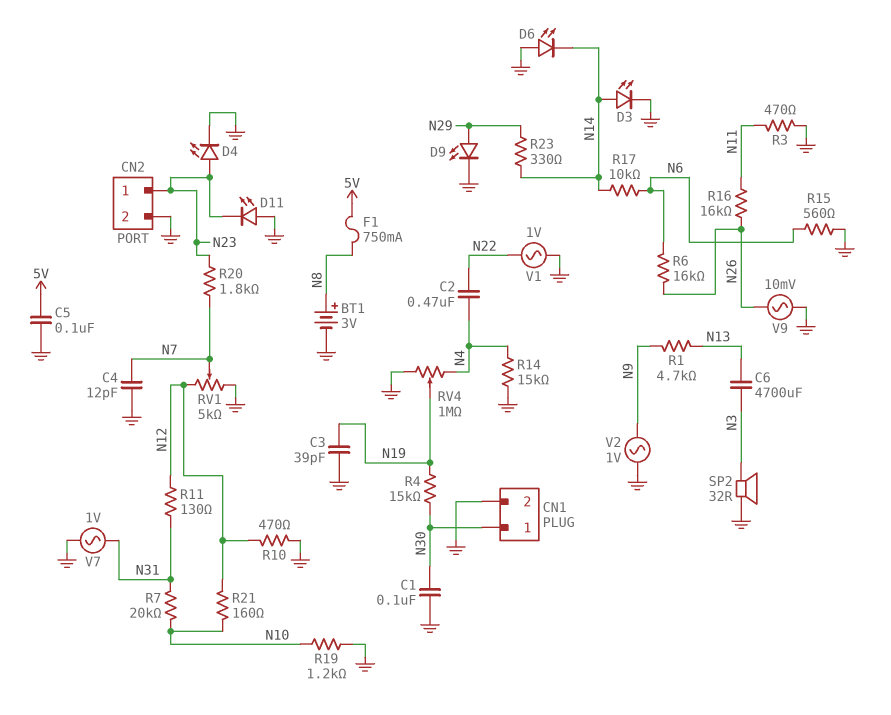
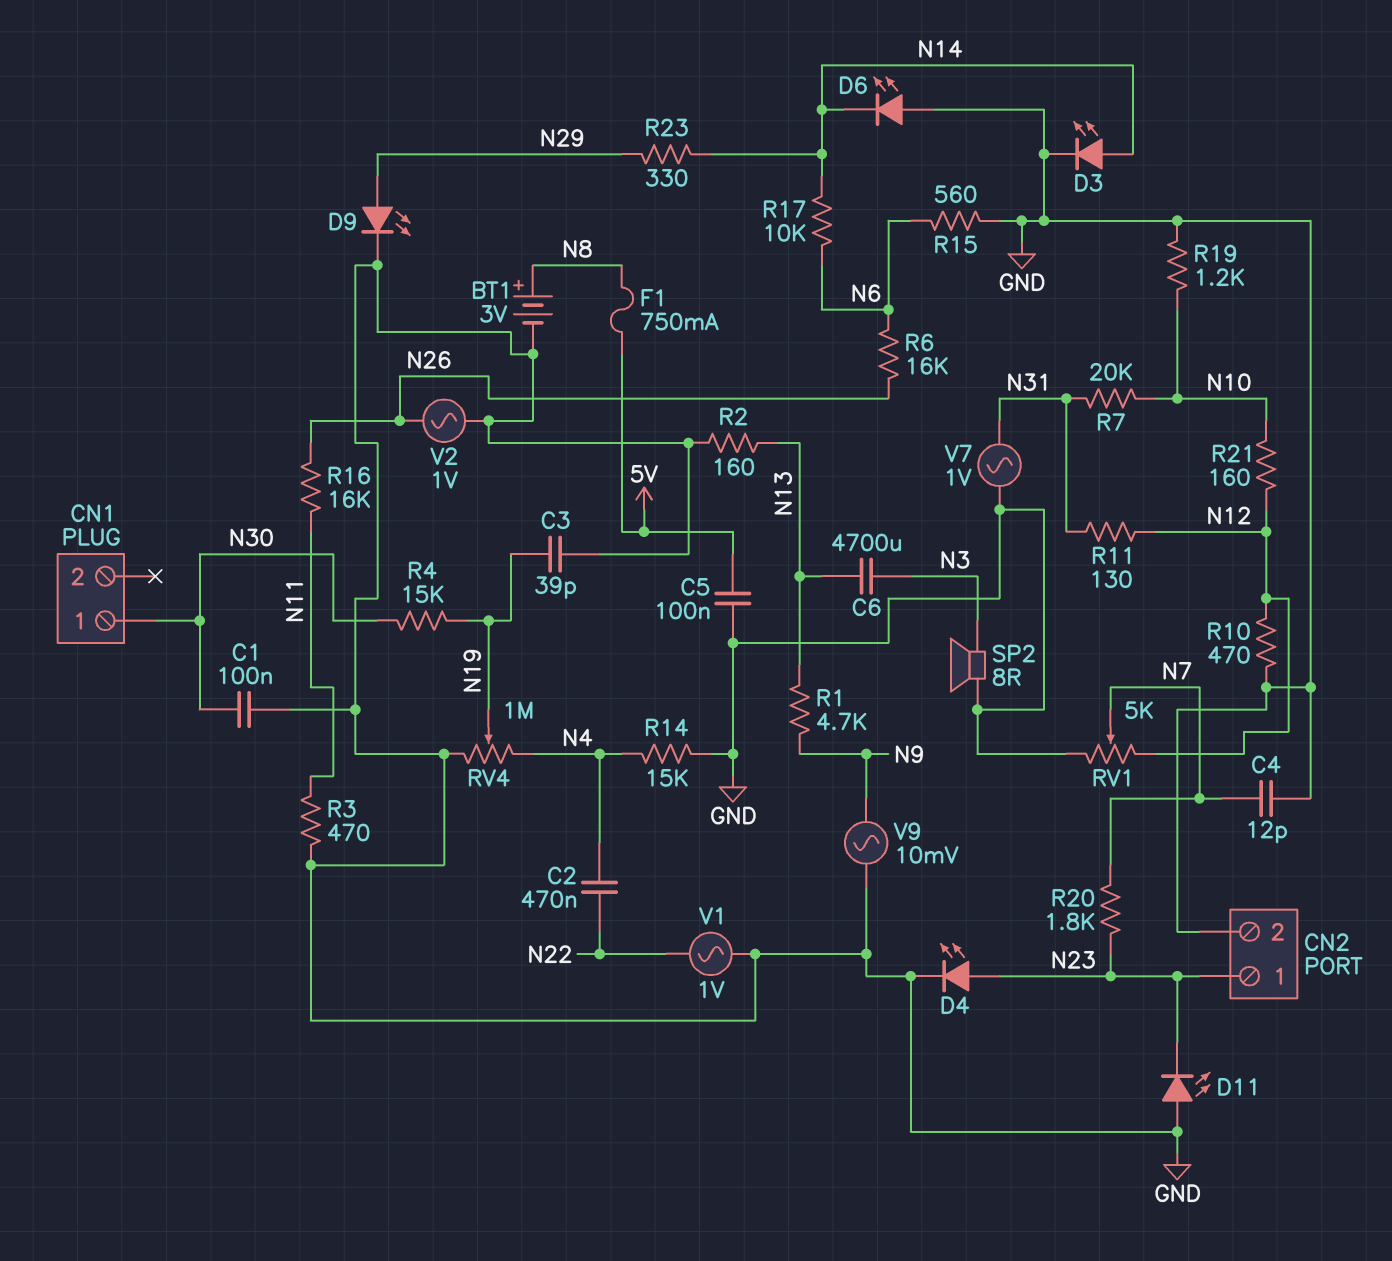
CN1 pin 2: GND -> none
R2: none -> 160 (GND, N13)
SP2: speaker 32R (GND, N3) -> speaker 8R (GND, N3)
V2: AC 1V (GND, N9) -> AC 1V (GND, N26)
V9: AC 10mV (GND, N26) -> AC 10mV (GND, N9)

